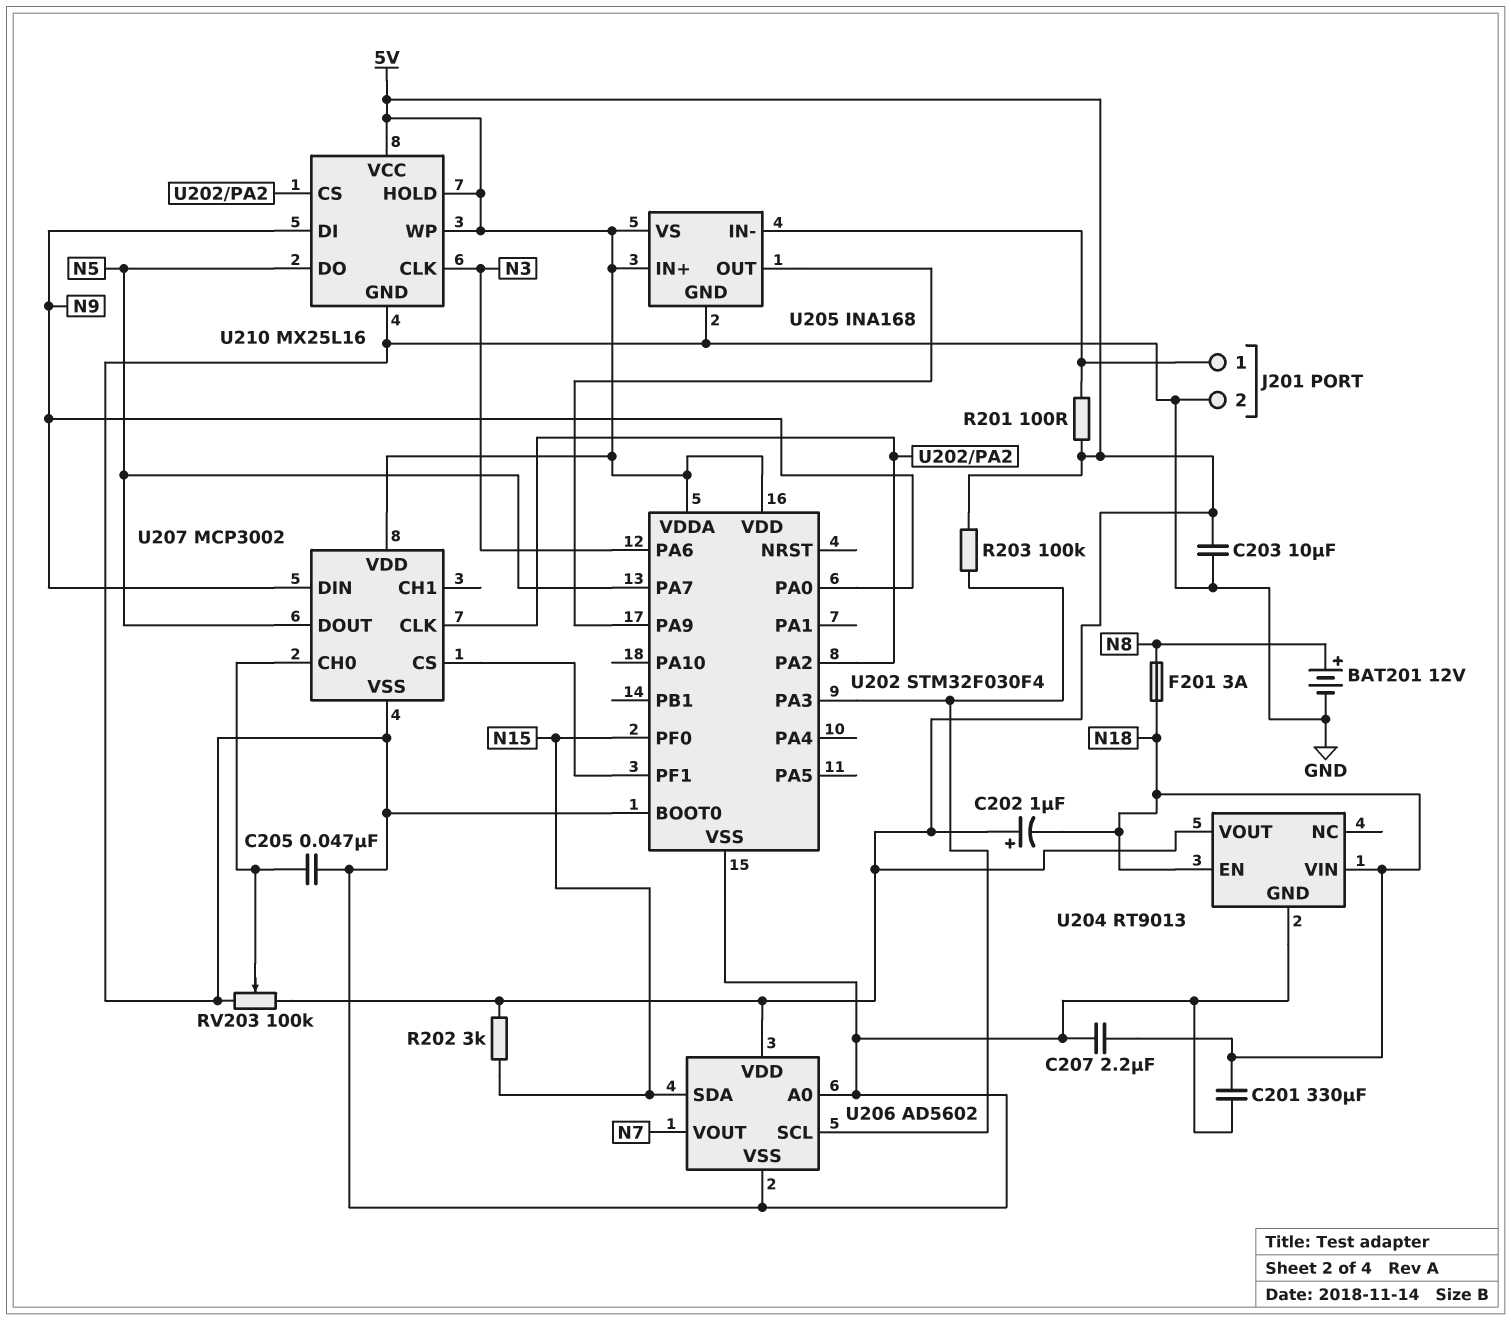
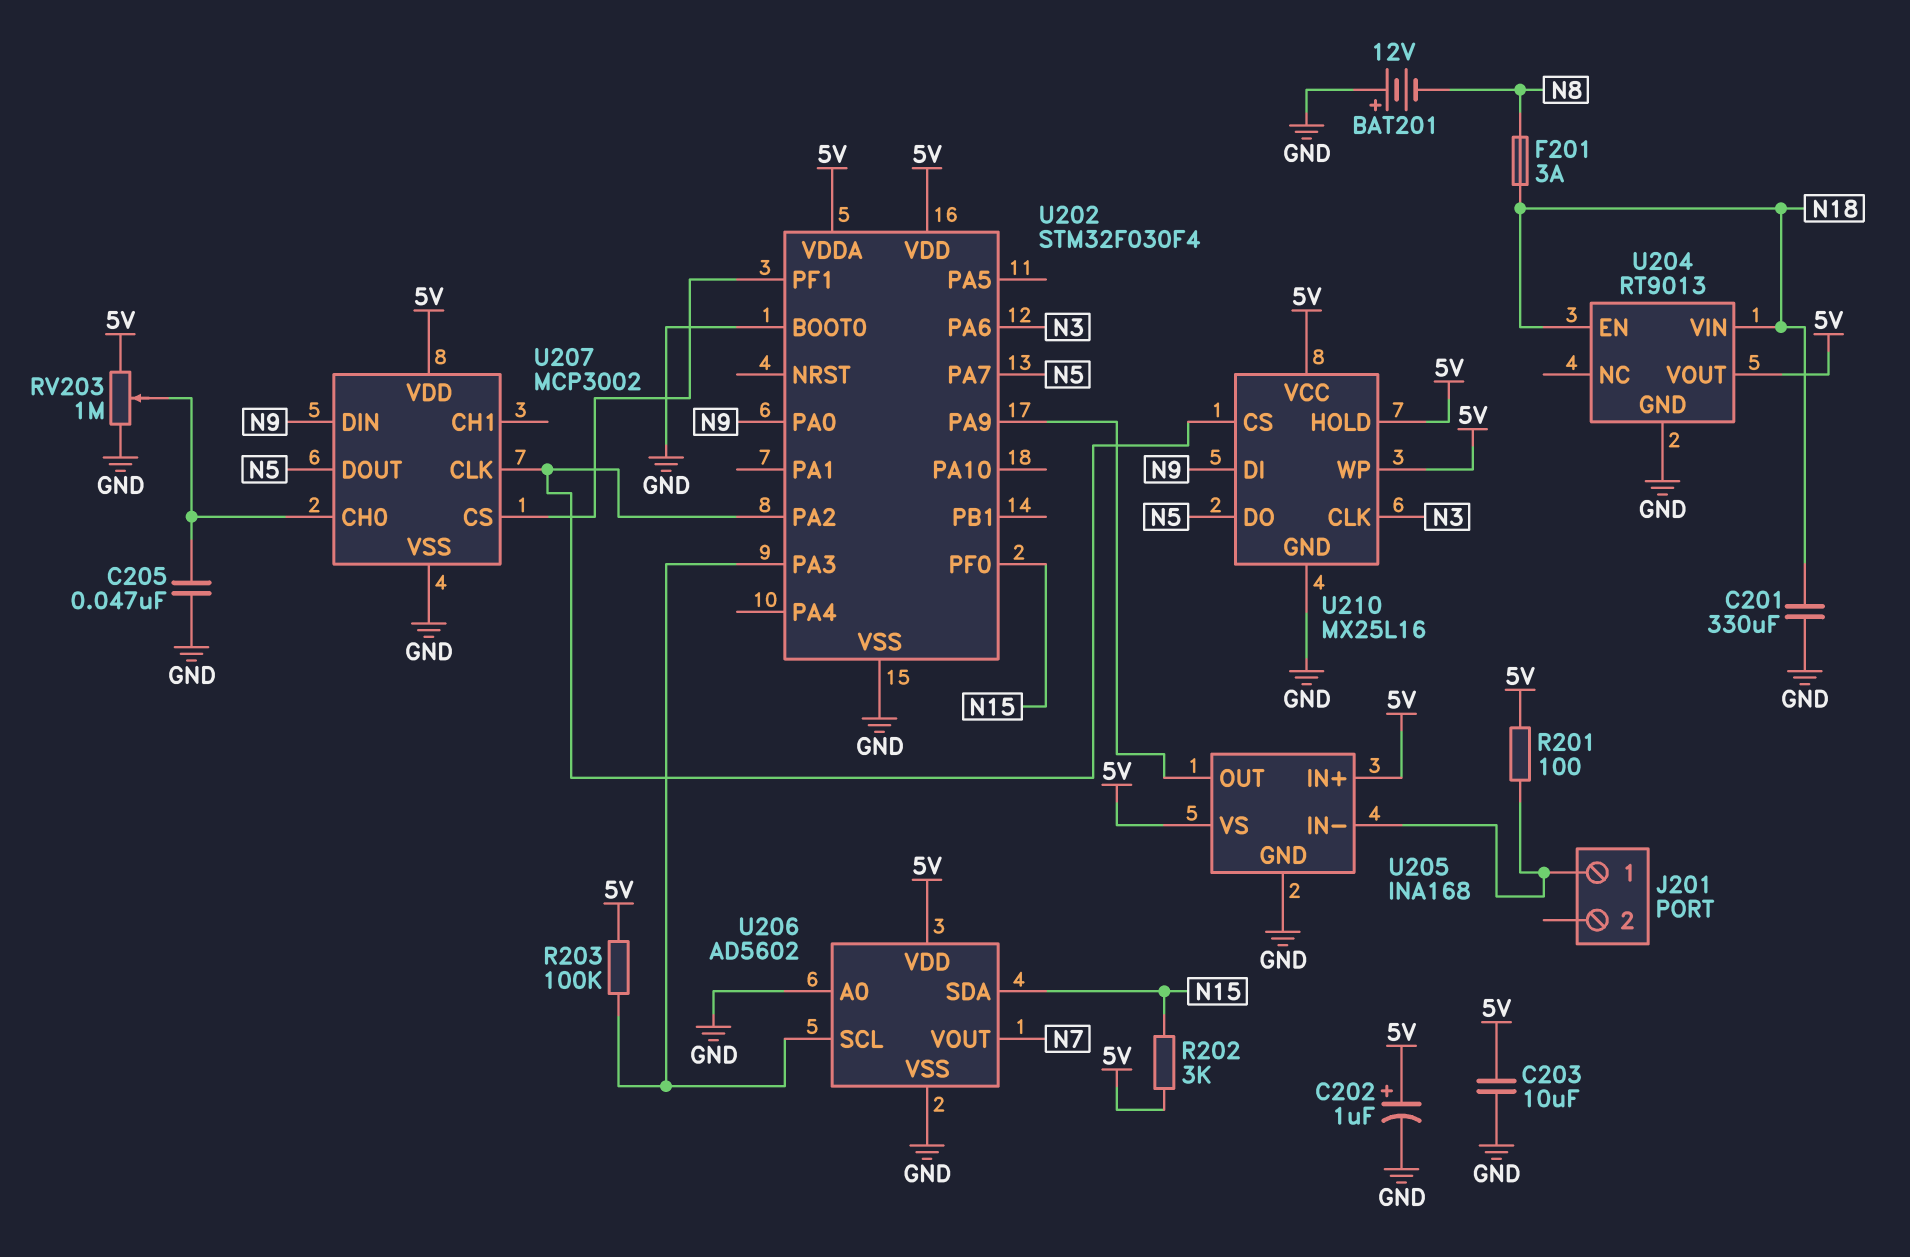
BAT201: 12V (plus N8, minus GND) -> 12V (plus GND, minus N8)
C202: 1uF (plus 5V, minus N18) -> 1uF (plus 5V, minus GND)
C207: 2.2uF (GND, N18) -> none
J201 pin 2: GND -> none
RV203: 100k (5V, GND, wiper U207/CH0) -> 1M (5V, GND, wiper U207/CH0)

